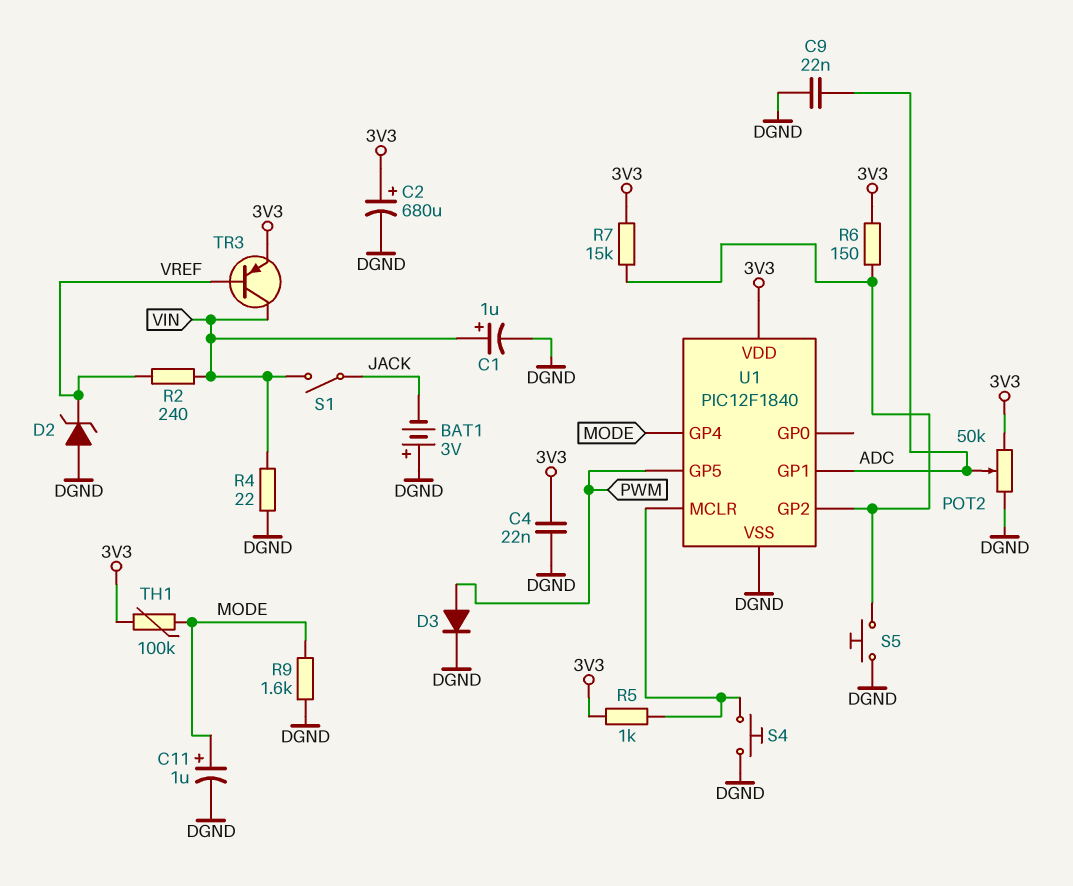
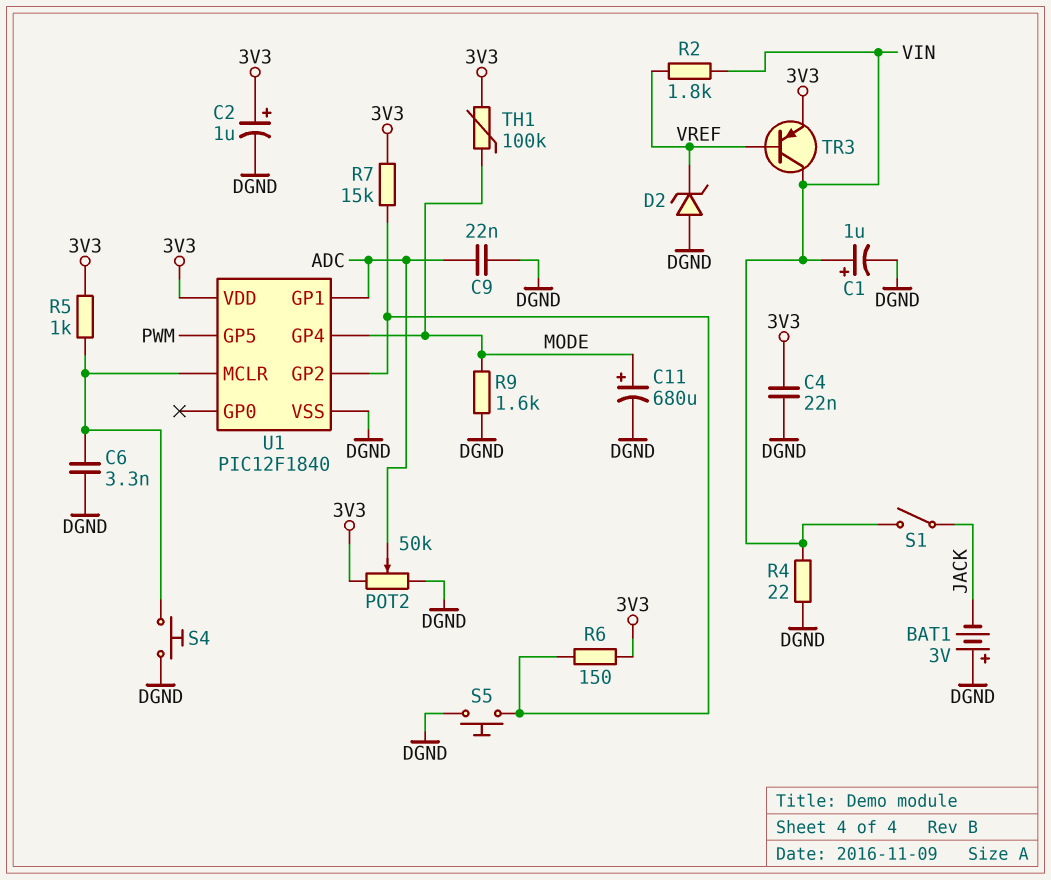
C2: 680uF (plus 3V3, minus DGND) -> 1uF (plus 3V3, minus DGND)
C6: none -> 3.3nF (DGND, U1/MCLR)
C11: 1uF (plus MODE, minus DGND) -> 680uF (plus MODE, minus DGND)
D3: diode (A PWM, K DGND) -> none
R2: 240 (VIN, VREF) -> 1.8k (VIN, VREF)

